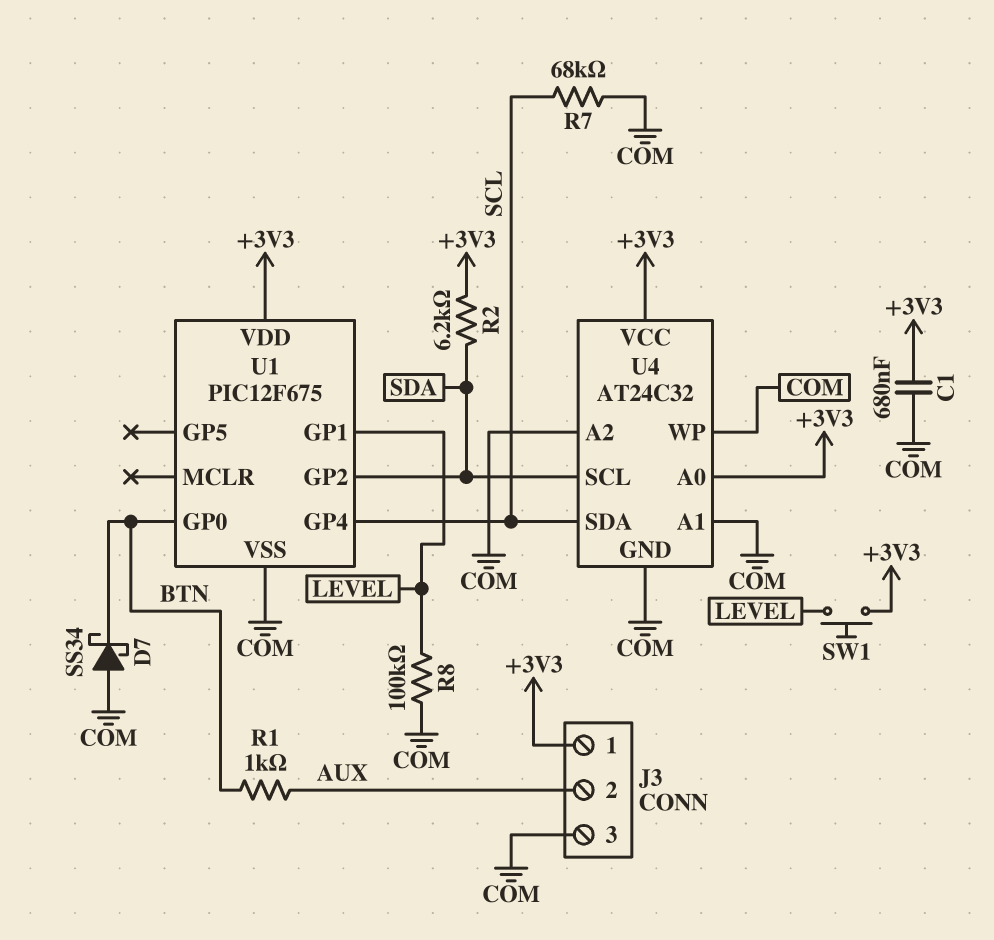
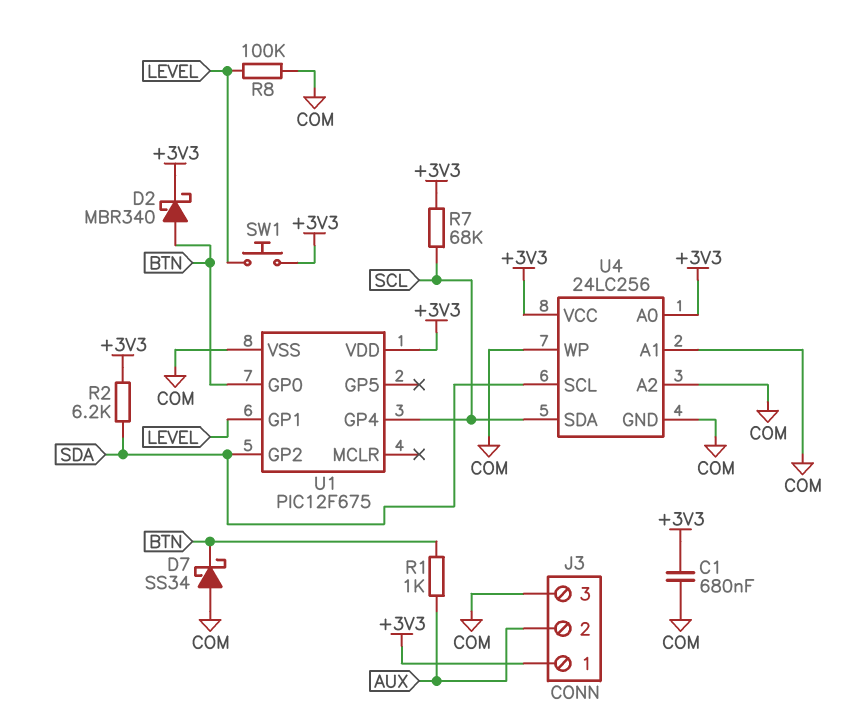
D2: none -> schottky MBR340 (A BTN, K +3V3)
R7: 68k (COM, SCL) -> 68k (+3V3, SCL)
U4: AT24C32 -> 24LC256

